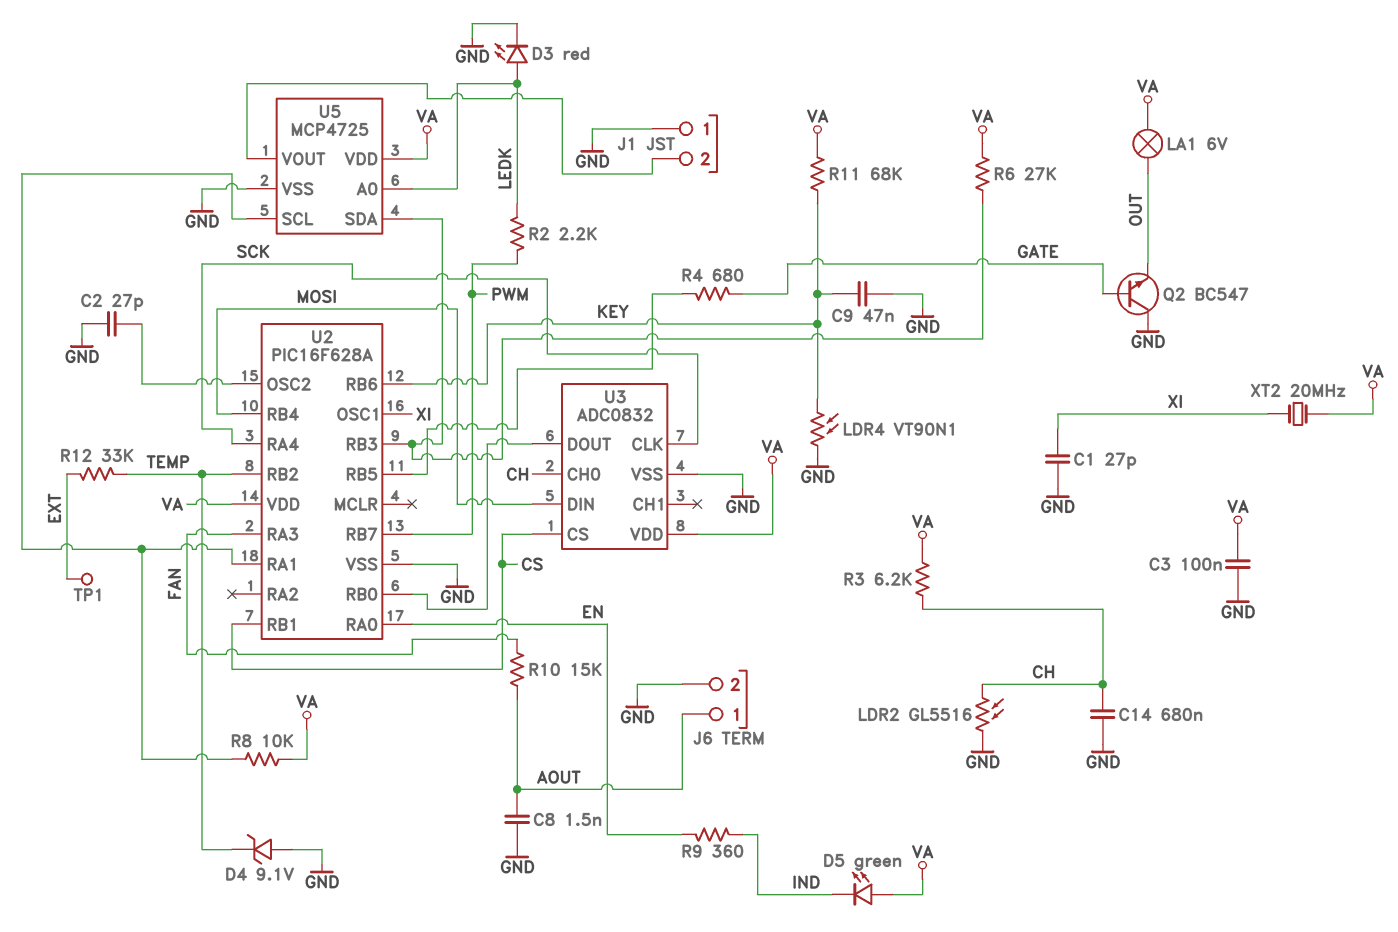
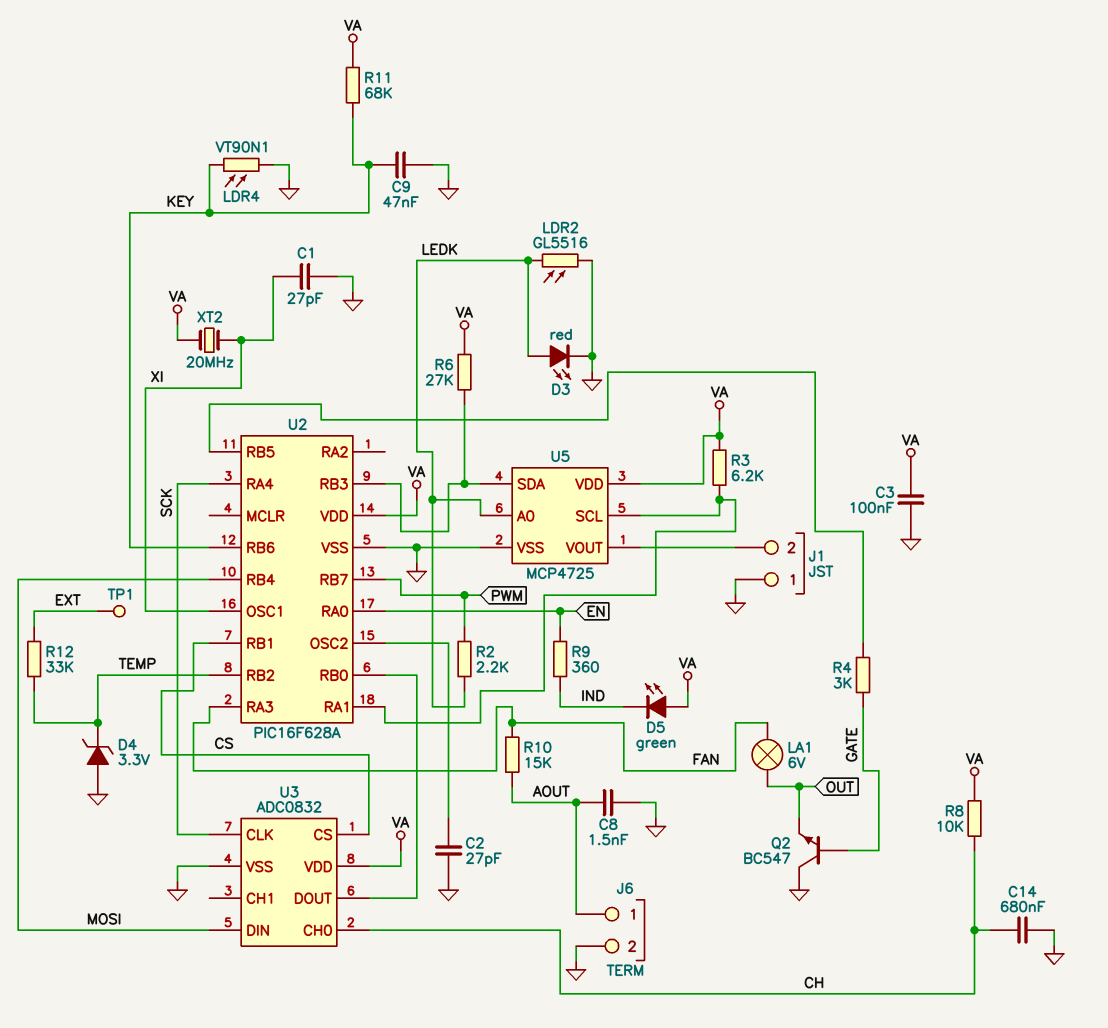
D4: zener 9.1V (A GND, K TEMP) -> zener 3.3V (A GND, K TEMP)
LA1: lamp 6V (OUT, VA) -> lamp 6V (FAN, OUT)
LDR2: GL5516 (CH, GND) -> GL5516 (GND, LEDK)
R3: 6.2k (CH, VA) -> 6.2k (U2/RA1, VA)
R4: 680 (GATE, U2/RB5) -> 3k (GATE, U2/RB5)
R8: 10k (U2/RA1, VA) -> 10k (CH, VA)

